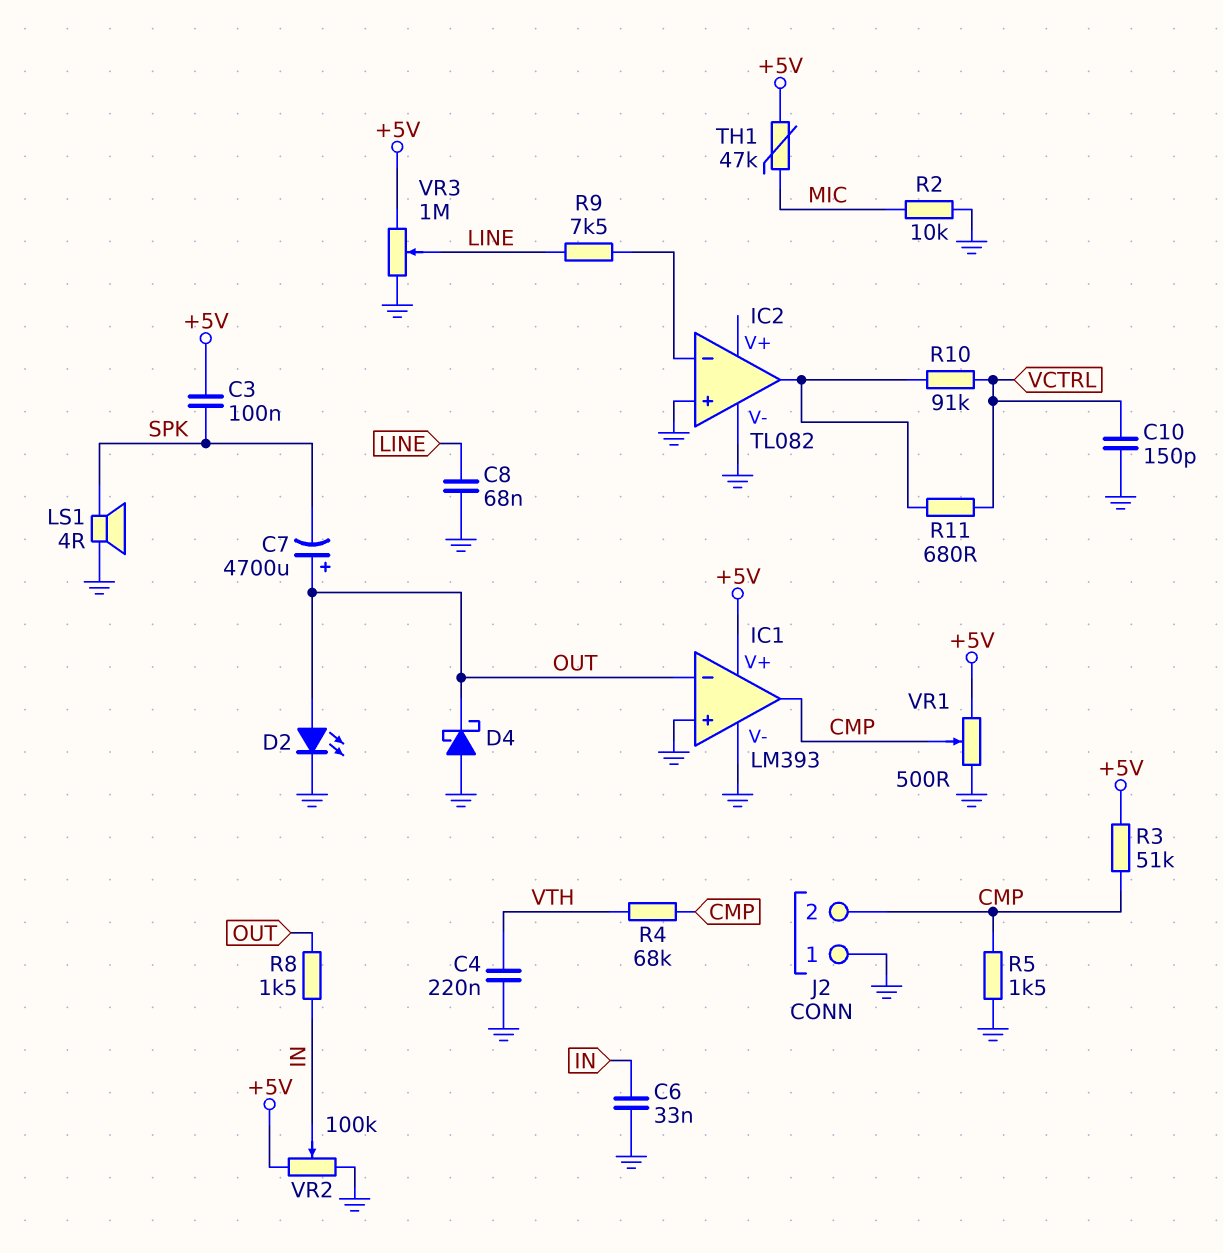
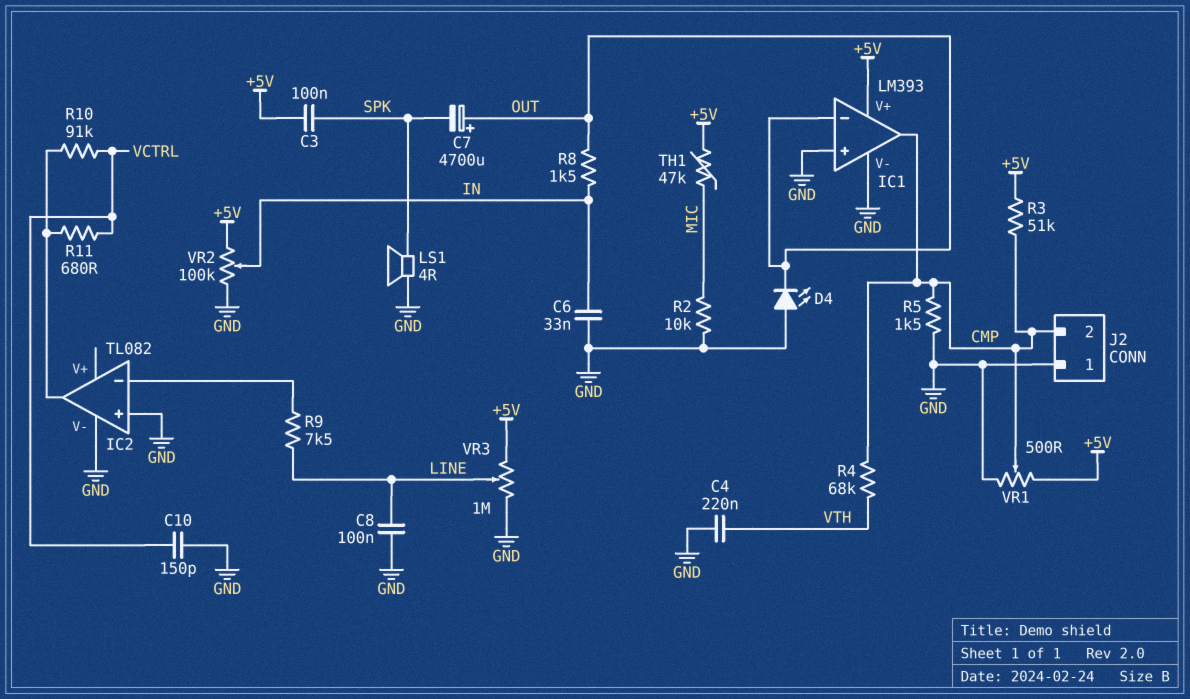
C8: 68nF (GND, LINE) -> 100nF (GND, LINE)
D2: LED (A OUT, K GND) -> none
D4: schottky (A GND, K OUT) -> LED (A GND, K OUT)

